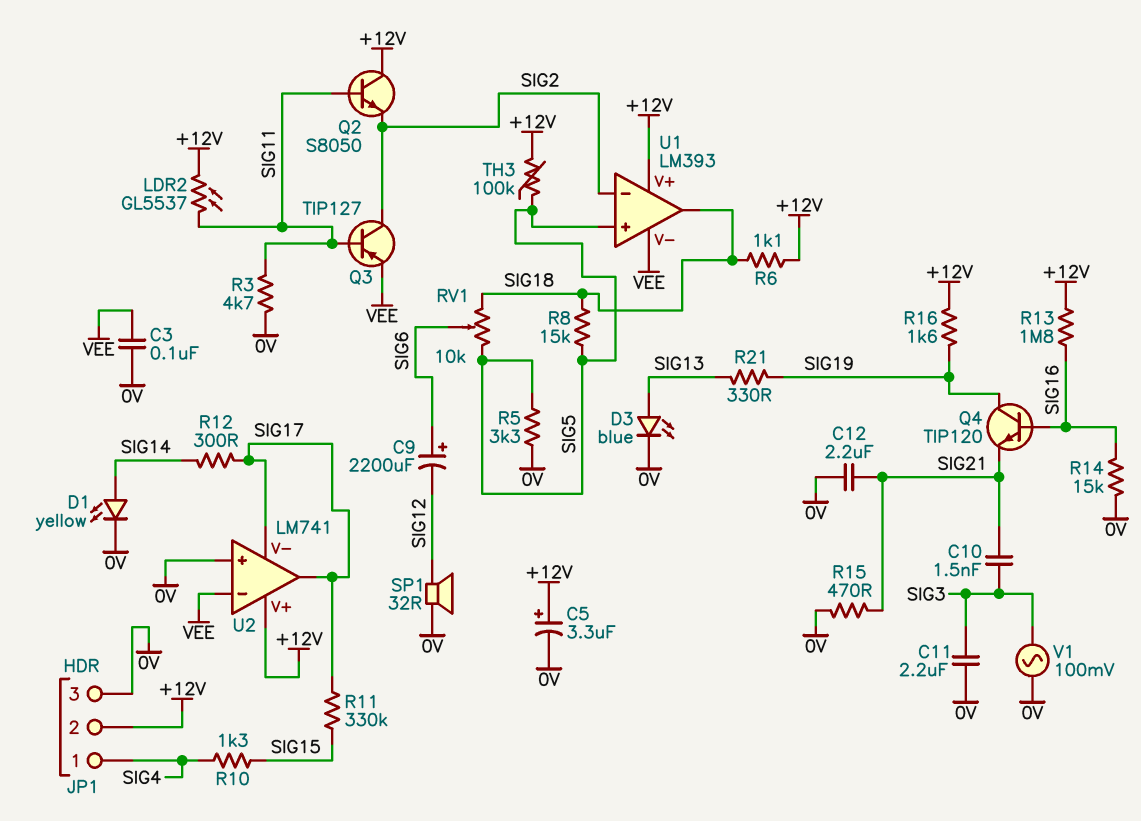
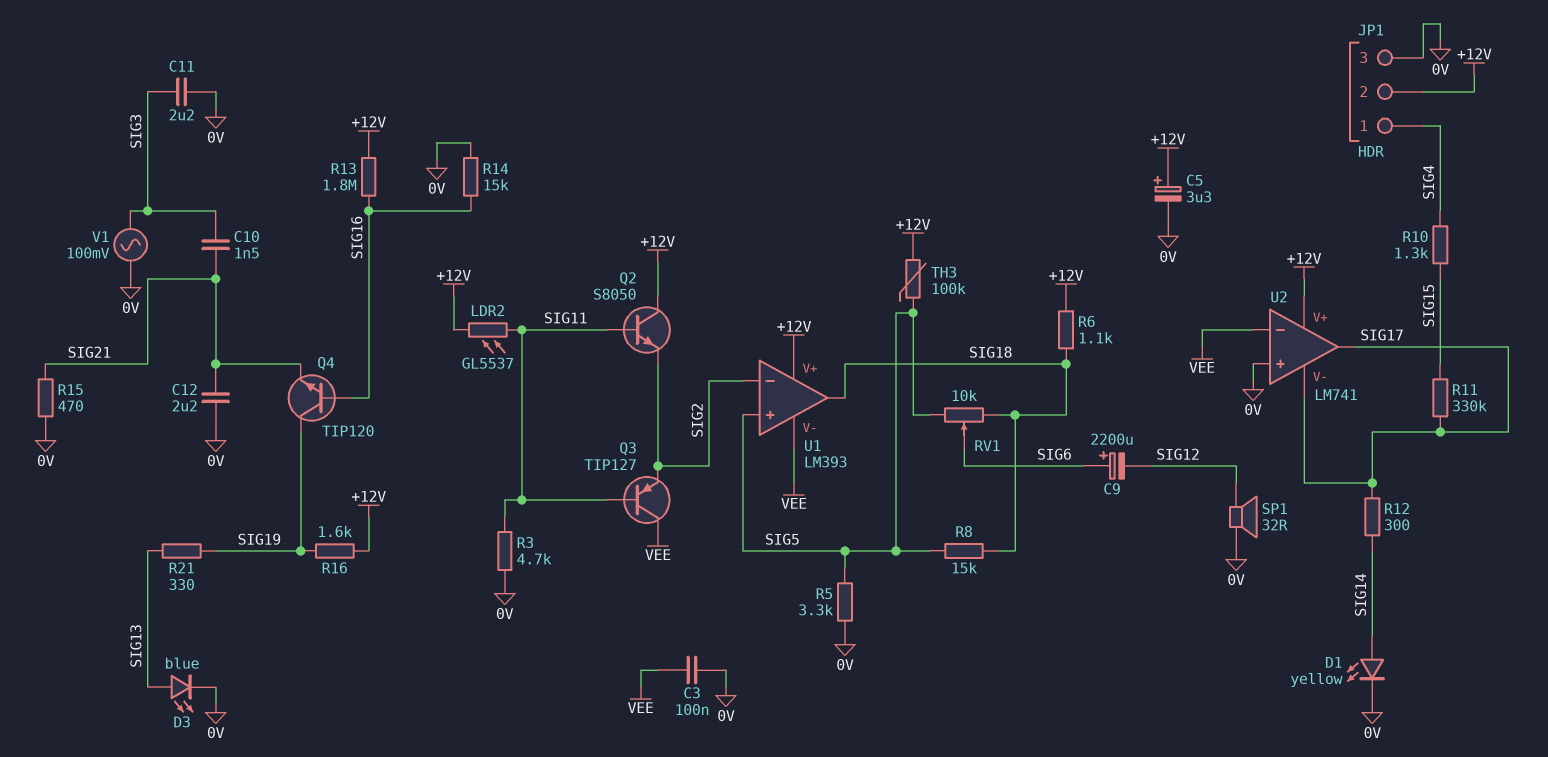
Q3: PNP TIP127 (B SIG11, C SIG2, E VEE) -> PNP TIP127 (B SIG11, C VEE, E SIG2)

